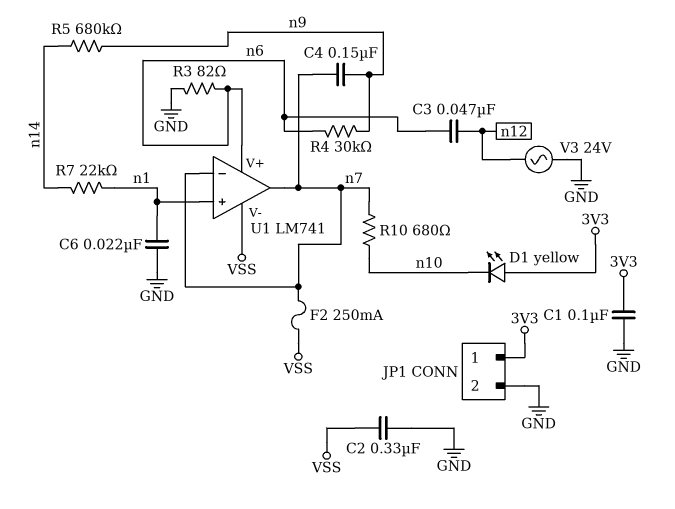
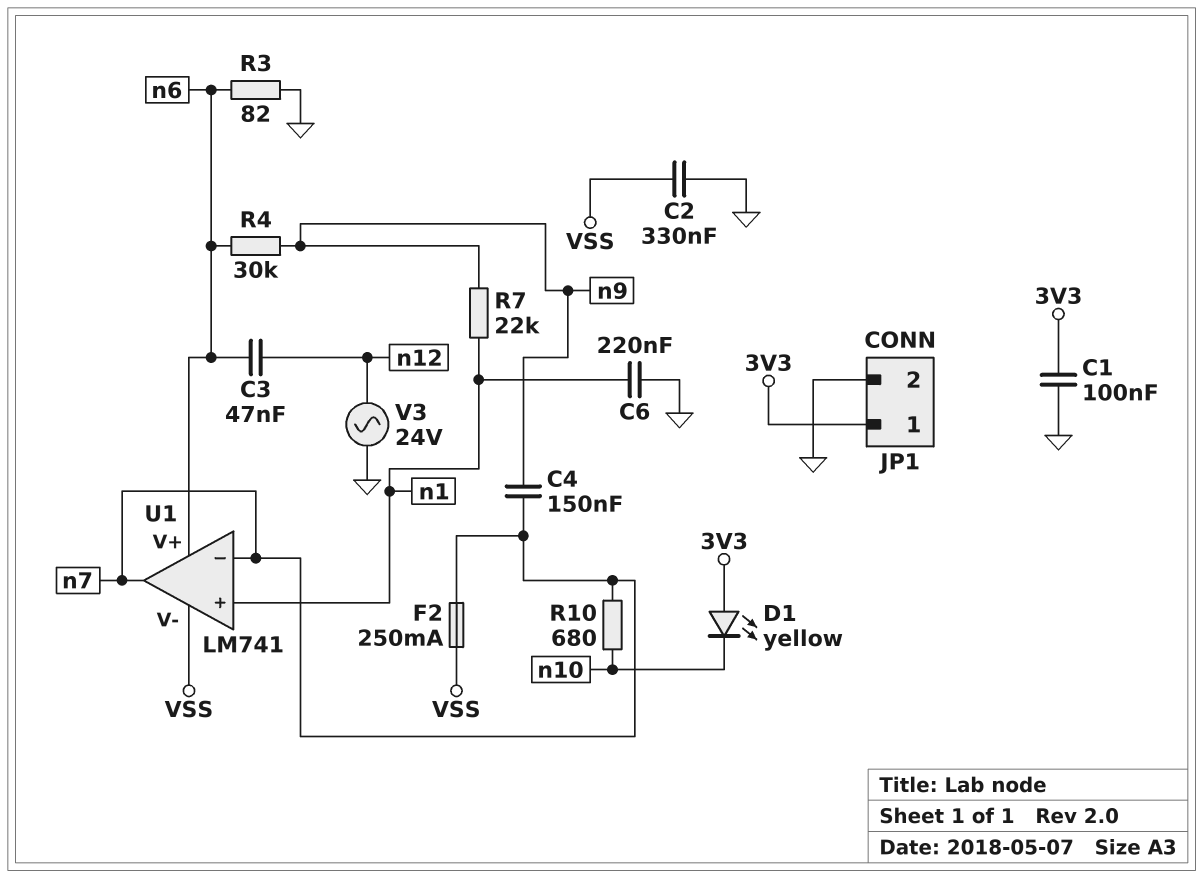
C6: 22nF (GND, n1) -> 220nF (GND, n1)
R5: 680k (n9, n14) -> none
R7: 22k (n1, n14) -> 22k (n1, n9)

